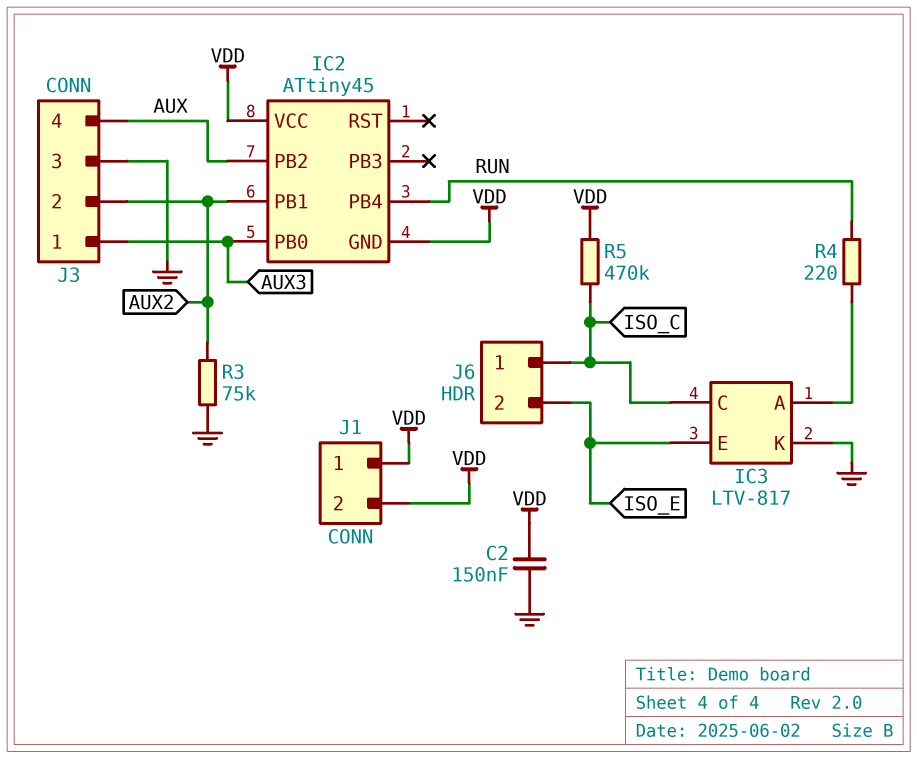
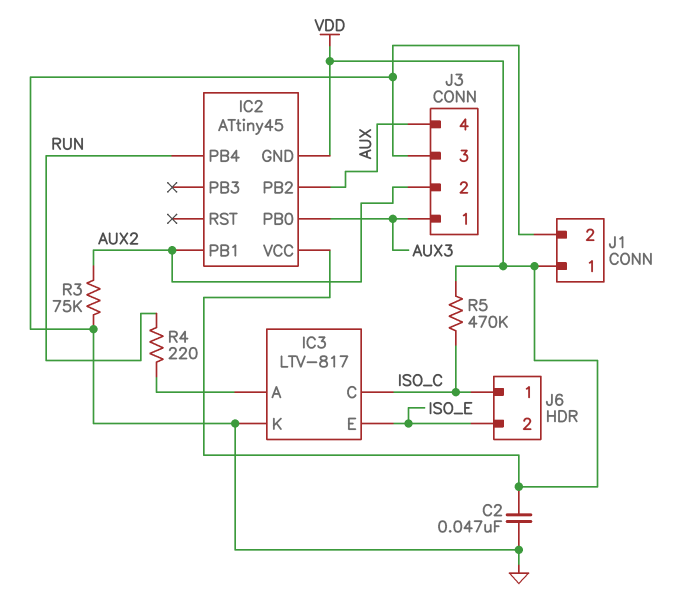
C2: 150nF (GND, VDD) -> 47nF (GND, VDD)
J1 pin 2: VDD -> GND

